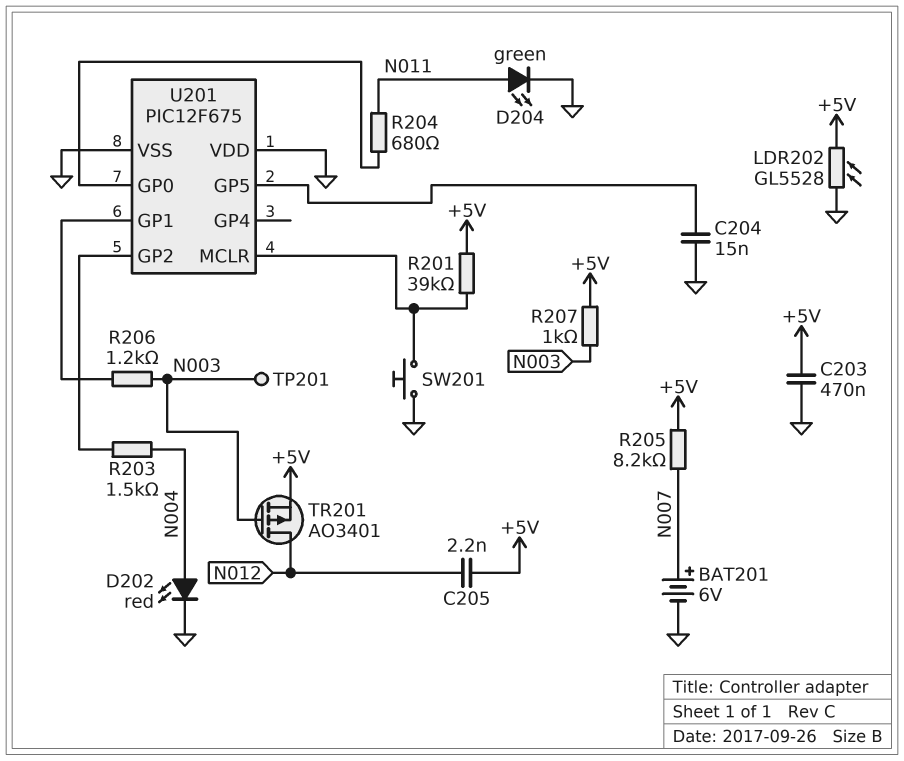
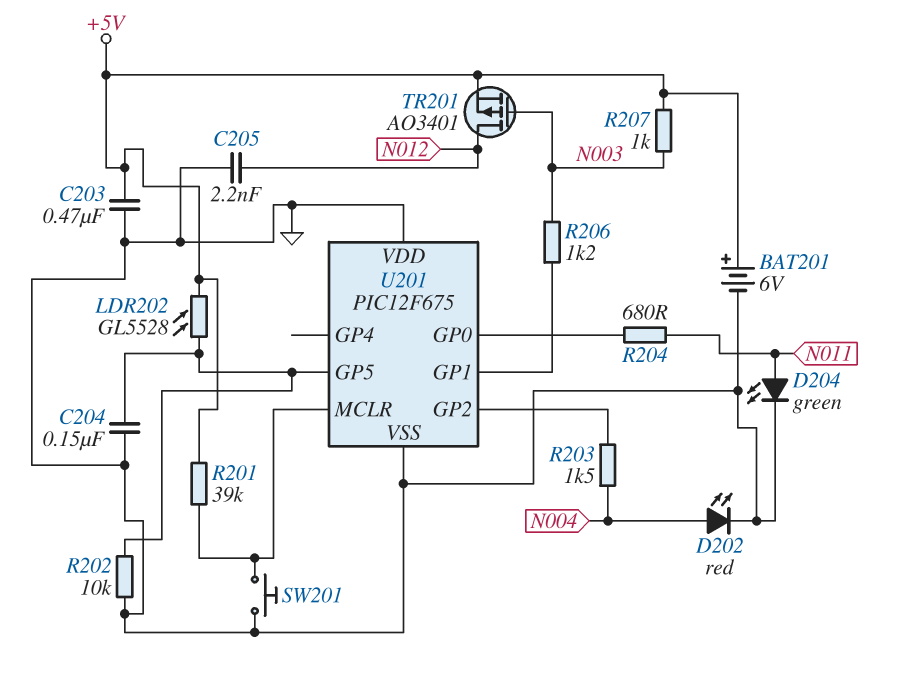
BAT201: 6V (plus N007, minus GND) -> 6V (plus +5V, minus GND)
C204: 15nF (GND, U201/GP5) -> 150nF (GND, U201/GP5)
C205: 2.2nF (+5V, N012) -> 2.2nF (GND, N012)
LDR202: GL5528 (+5V, GND) -> GL5528 (+5V, U201/GP5)
R202: none -> 10k (GND, U201/GP5)
R205: 8.2k (+5V, N007) -> none
TP201: test point (N003) -> none

